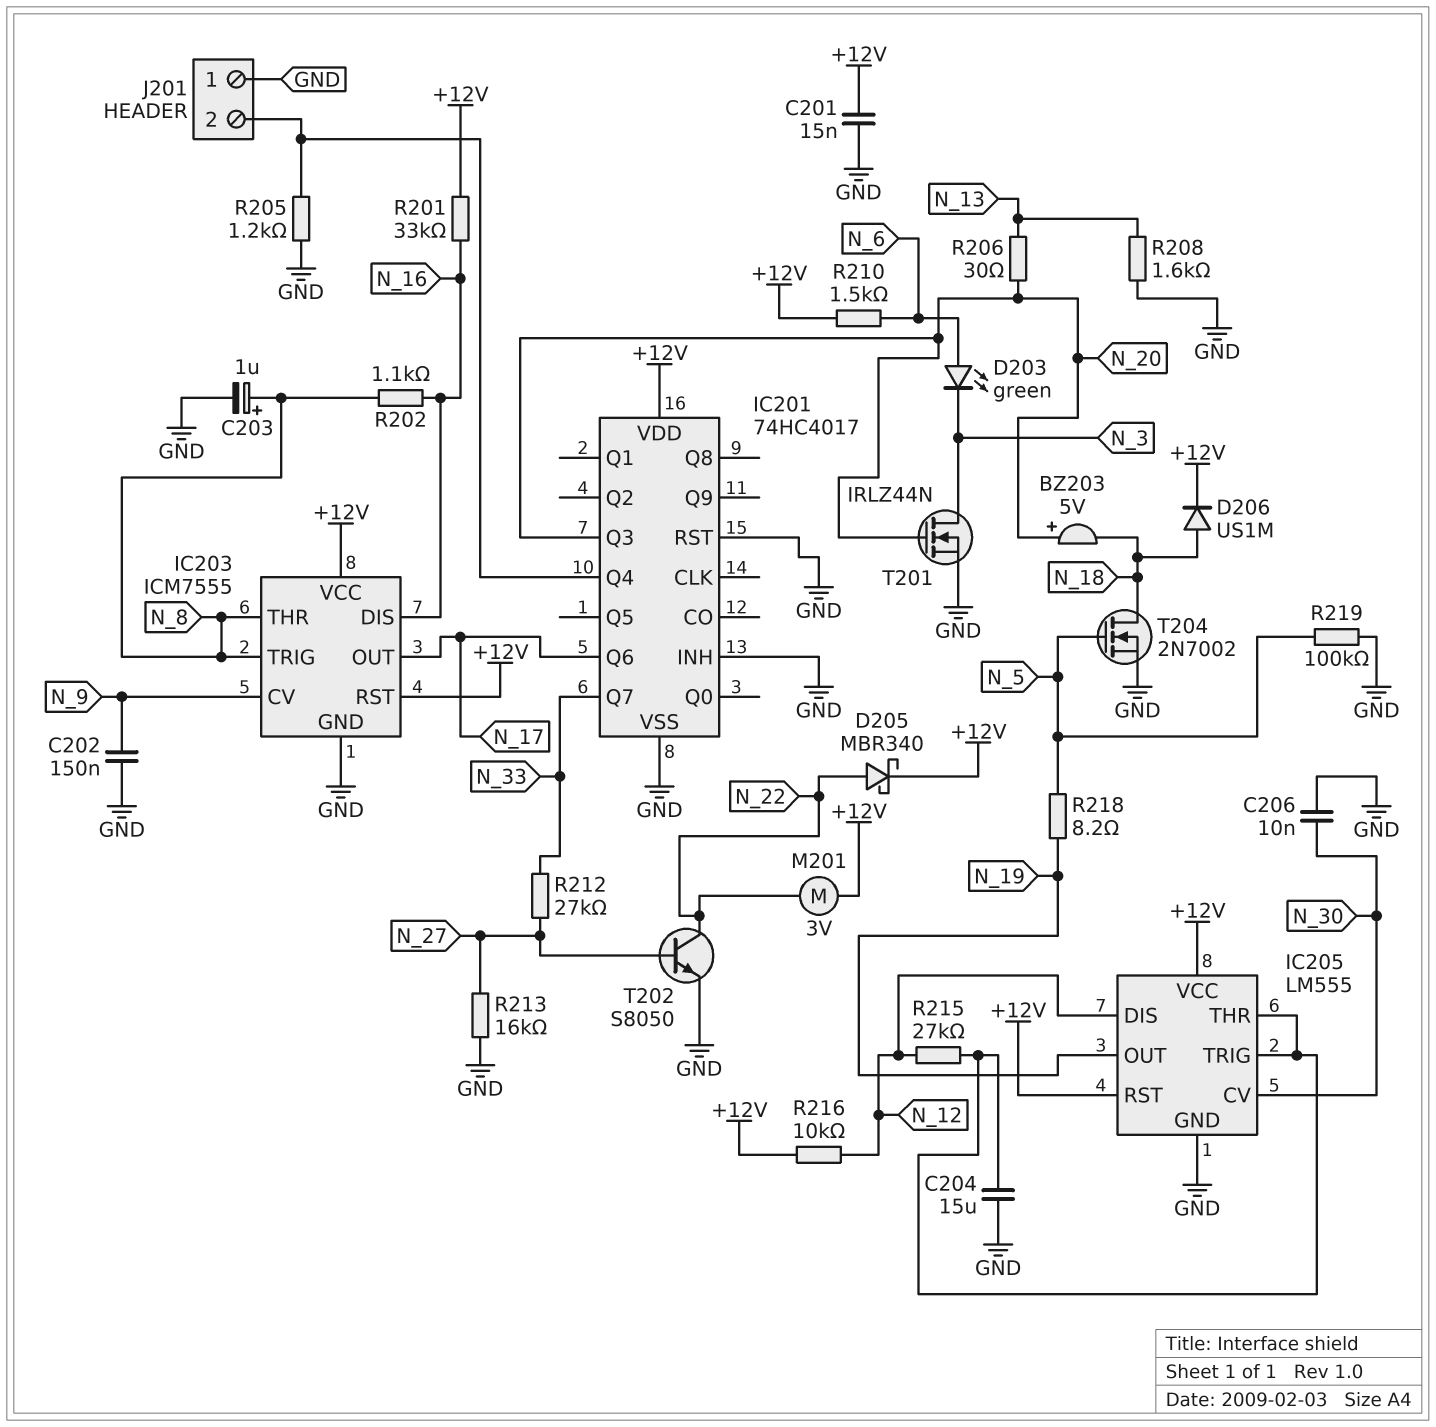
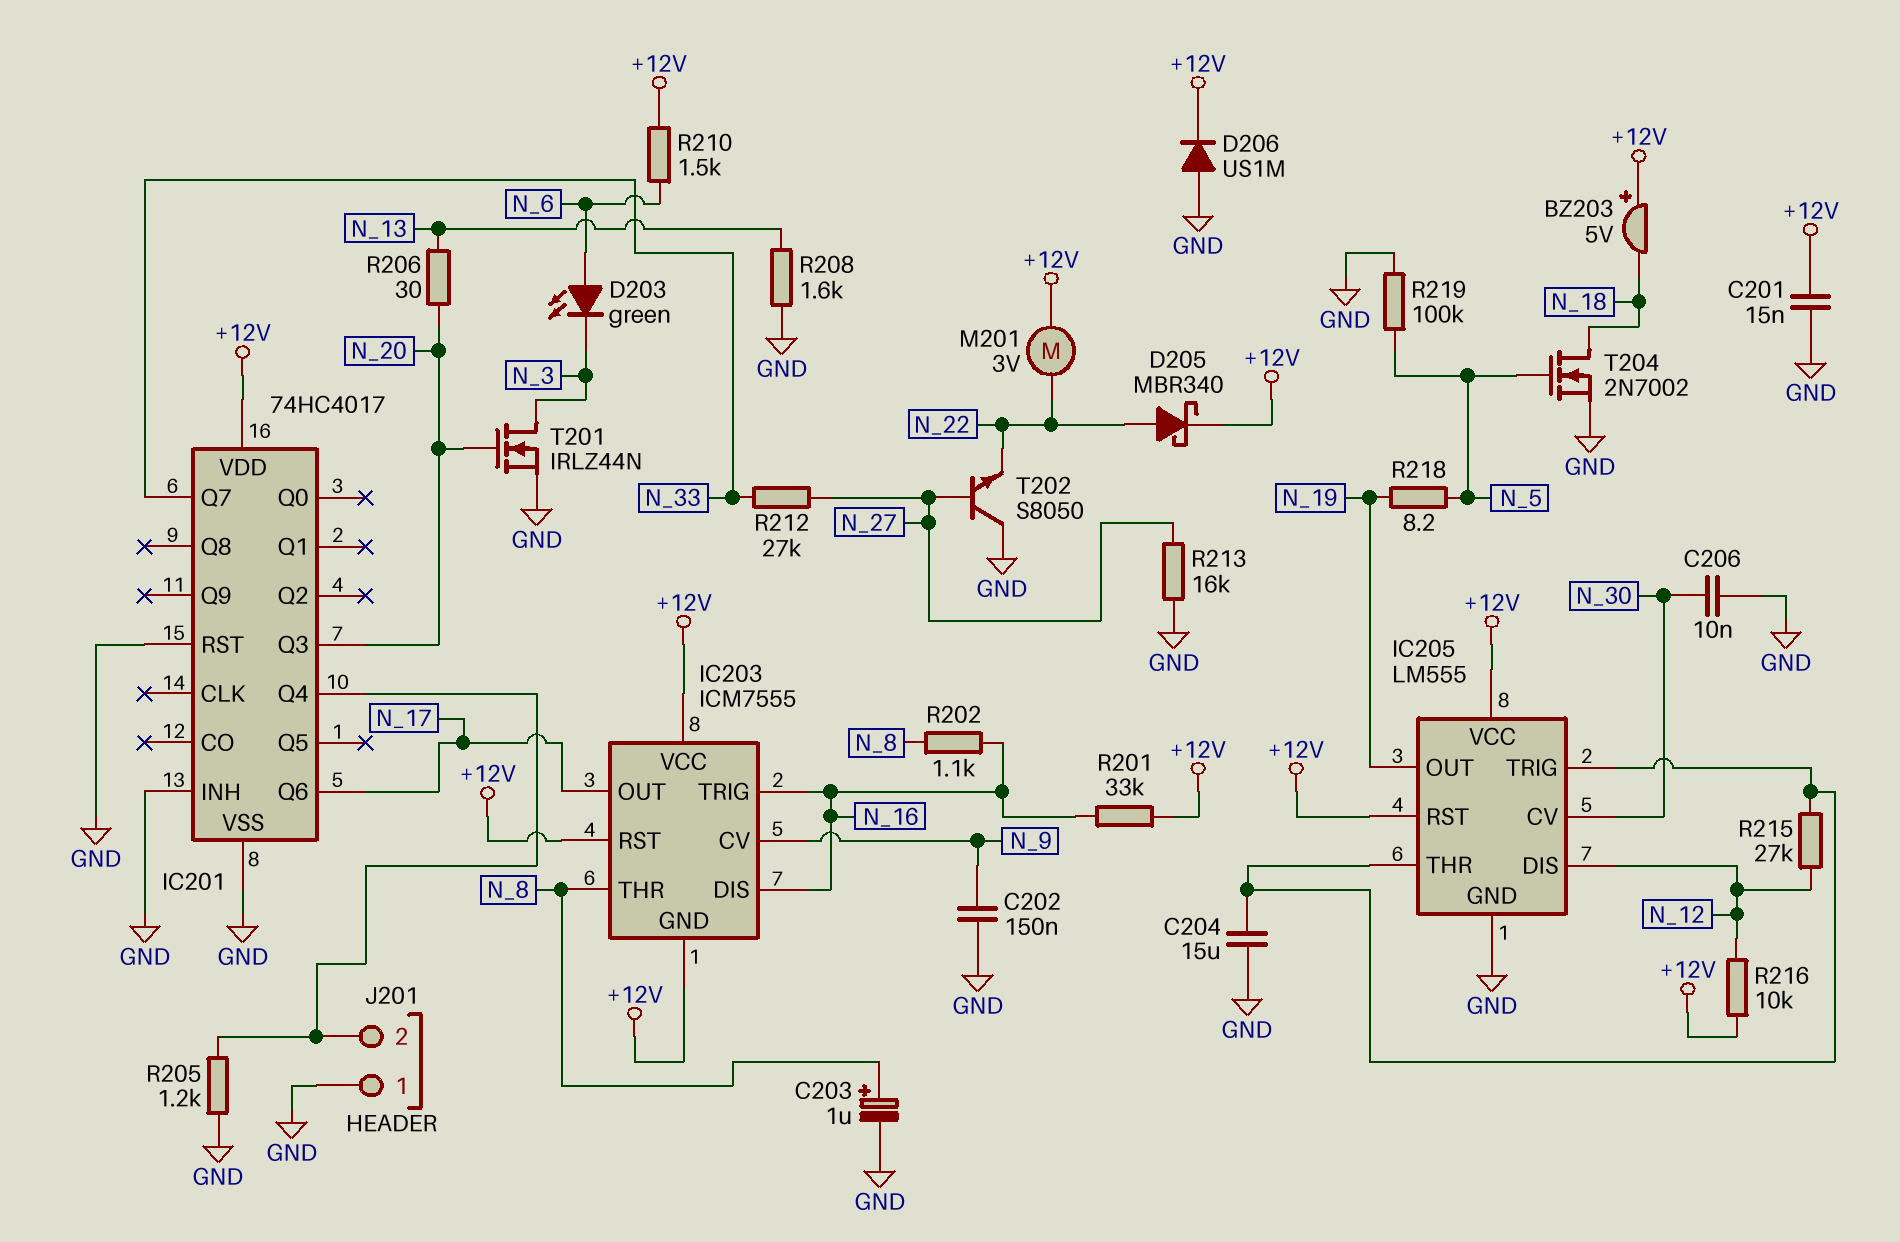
BZ203: buzzer 5V (plus N_20, minus N_18) -> buzzer 5V (plus +12V, minus N_18)
D206: diode US1M (A N_18, K +12V) -> diode US1M (A GND, K +12V)
IC203 pin GND: GND -> +12V
IC203 pin TRIG: N_8 -> N_16
T202: NPN S8050 (B N_27, C N_22, E GND) -> NPN S8050 (B N_27, C GND, E N_22)

